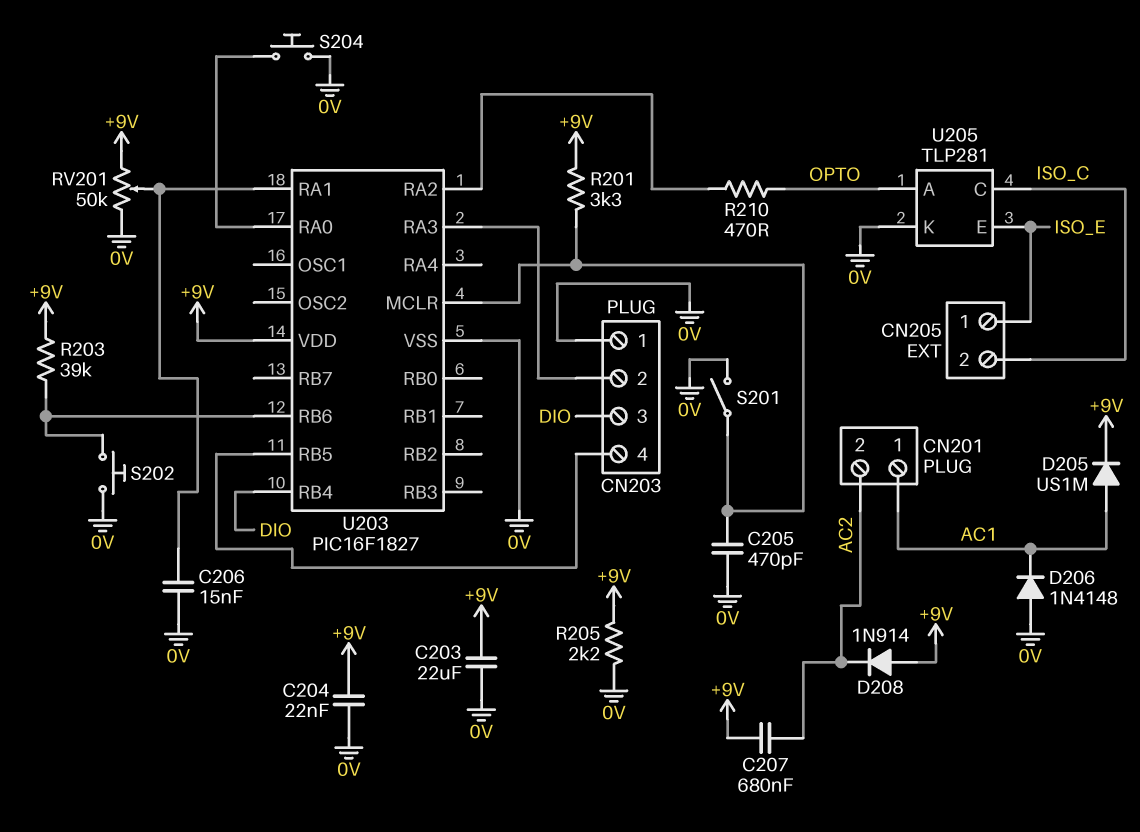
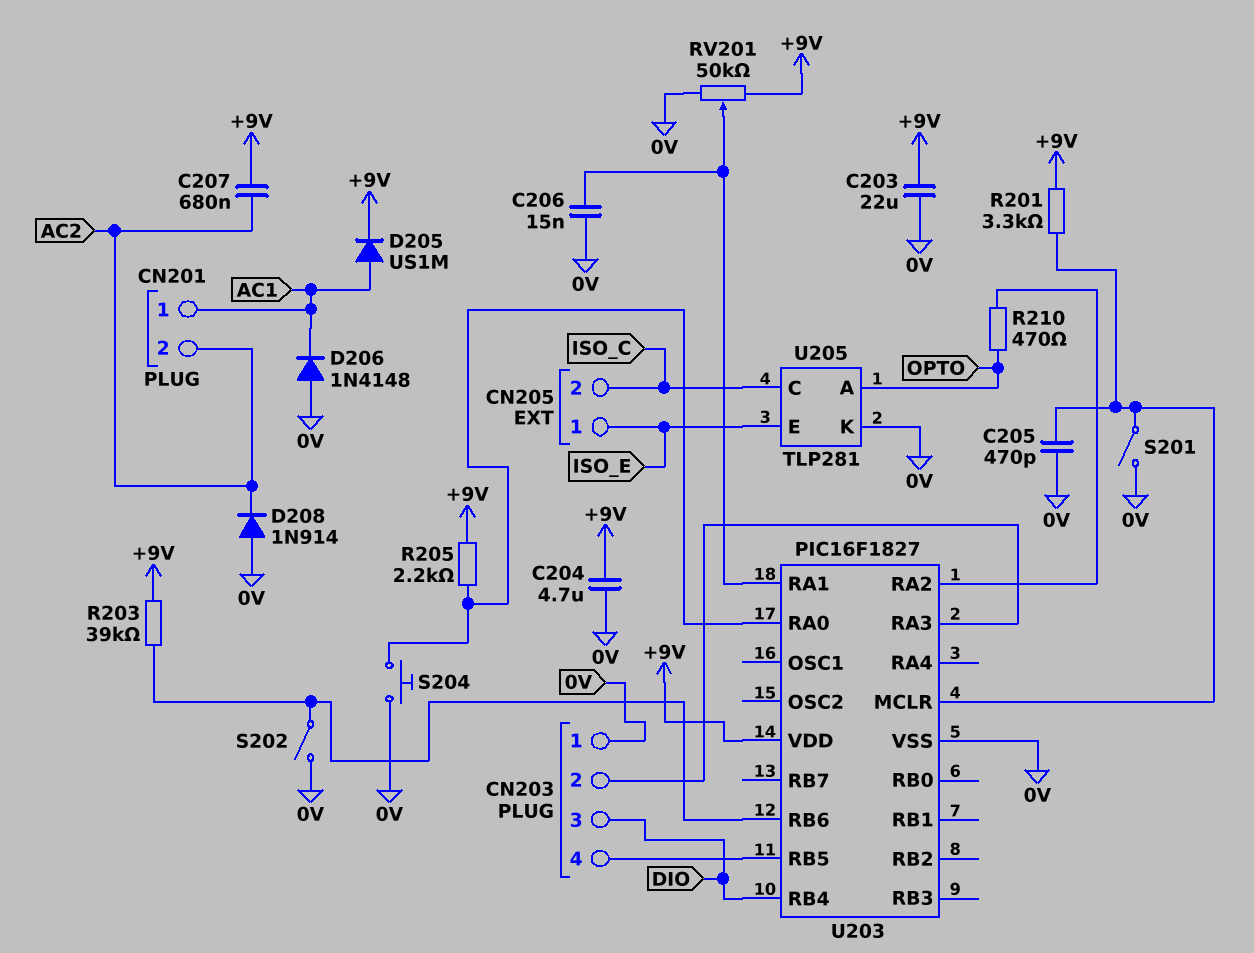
C204: 22nF (+9V, 0V) -> 4.7uF (+9V, 0V)
D208: diode 1N914 (A +9V, K AC2) -> diode 1N914 (A 0V, K AC2)
R205: 2.2k (+9V, 0V) -> 2.2k (+9V, U203/RA0)
S202: button (0V, U203/RB6) -> switch (0V, U203/RB6)

